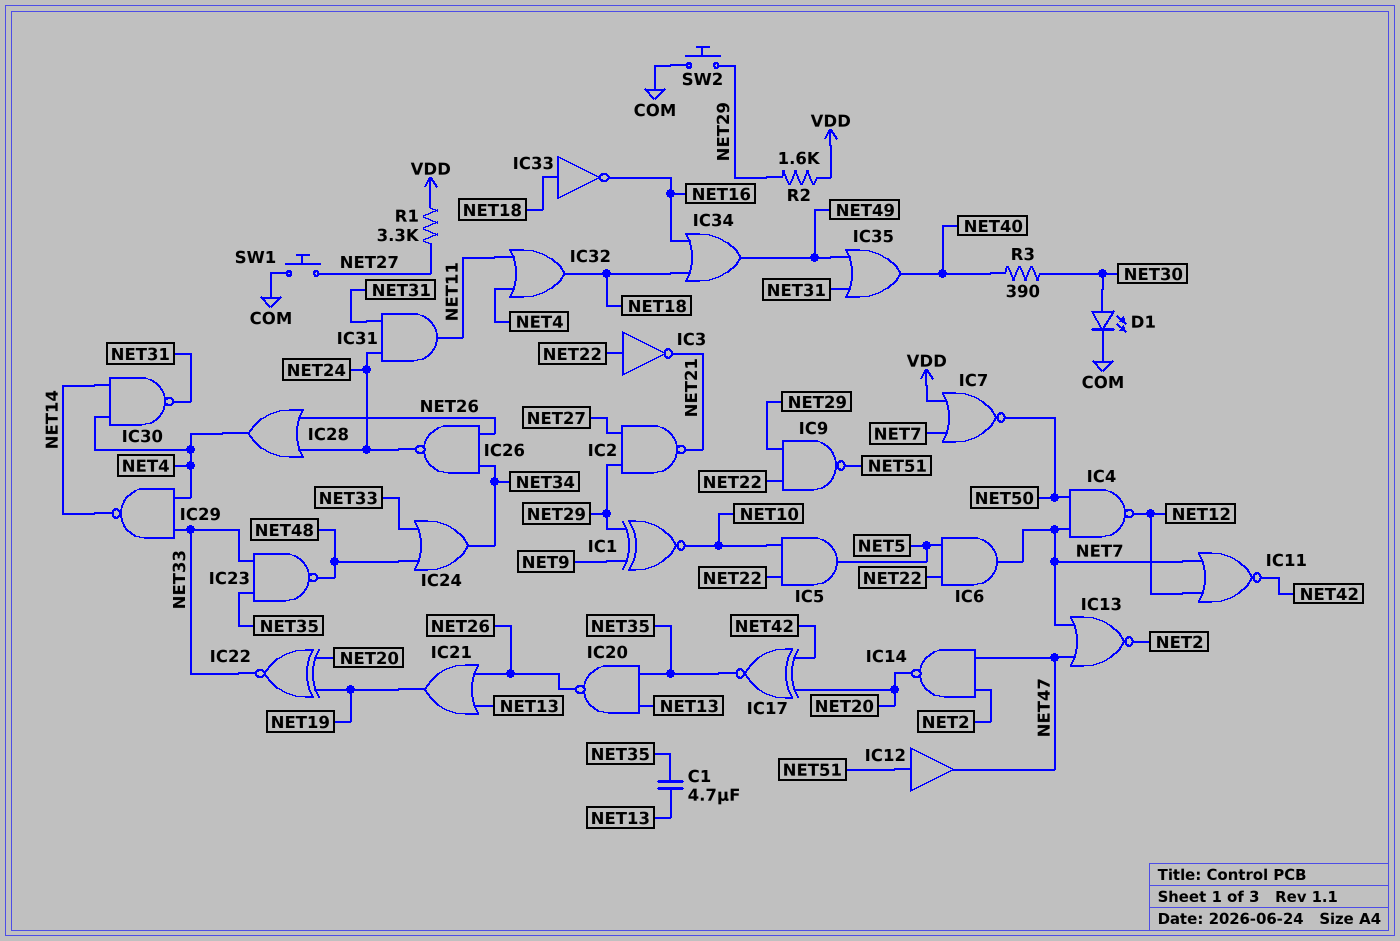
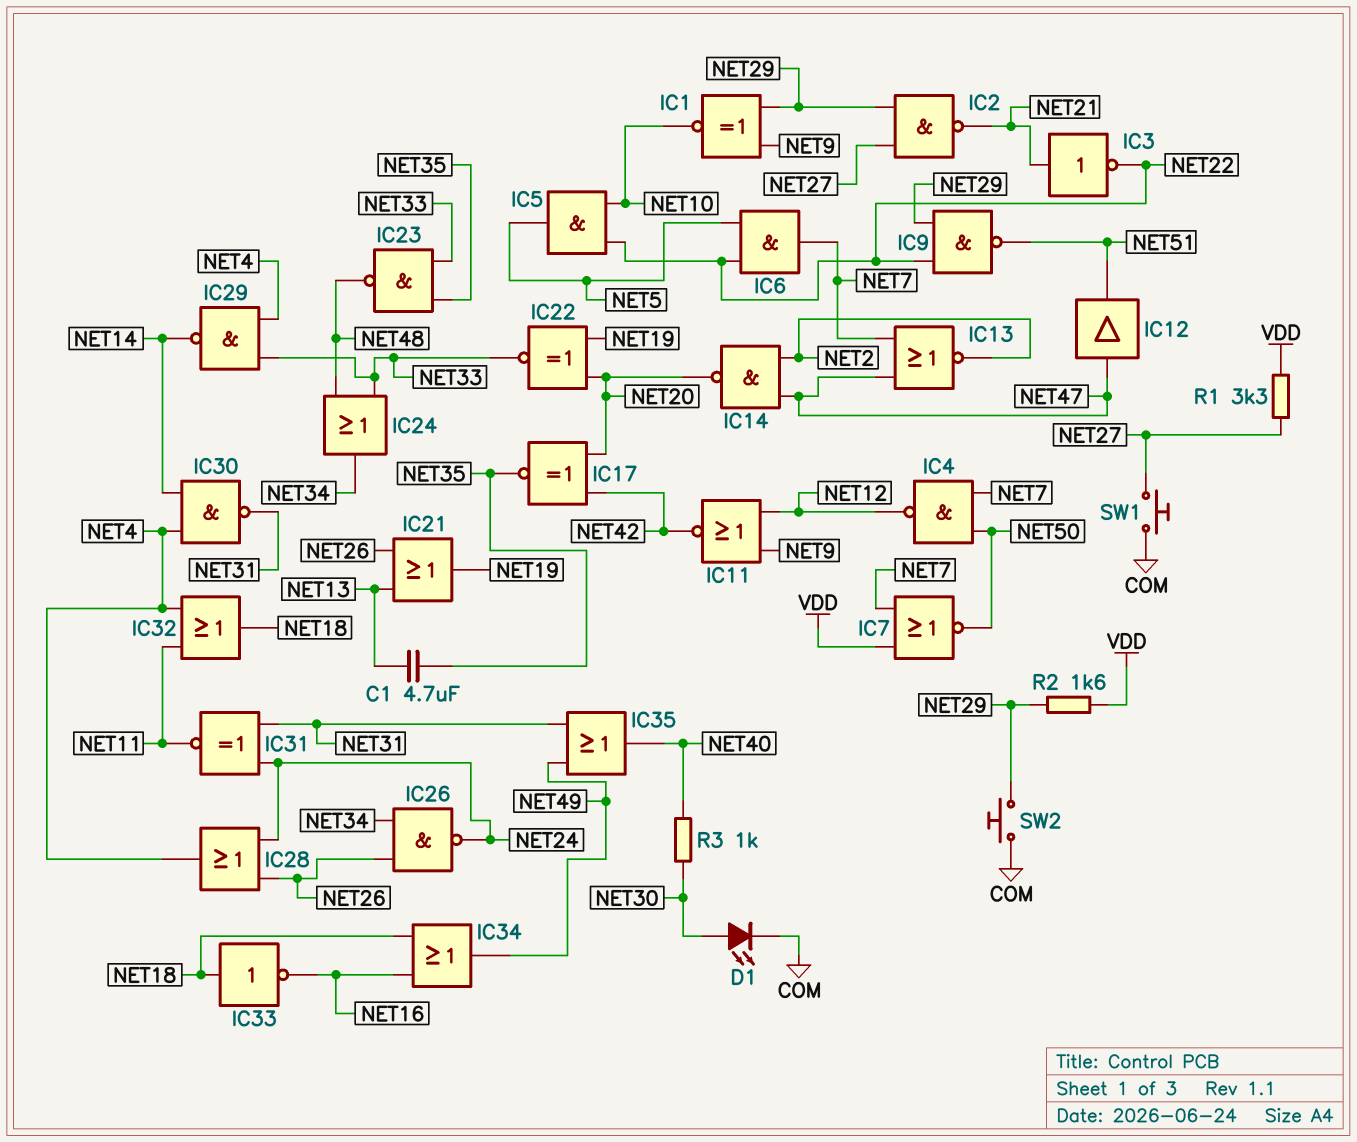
IC3: NOT (in NET22, out NET21) -> NOT (in NET21, out NET22)
IC11: NOR (in NET7, in NET12, out NET42) -> NOR (in NET9, in NET12, out NET42)
IC12: buffer (in NET51, out NET47) -> buffer (in NET47, out NET51)
IC20: NAND (in NET13, in NET35, out NET26) -> none
IC31: AND (in NET24, in NET31, out NET11) -> XNOR (in NET24, in NET31, out NET11)
R3: 390 (NET30, NET40) -> 1k (NET30, NET40)

